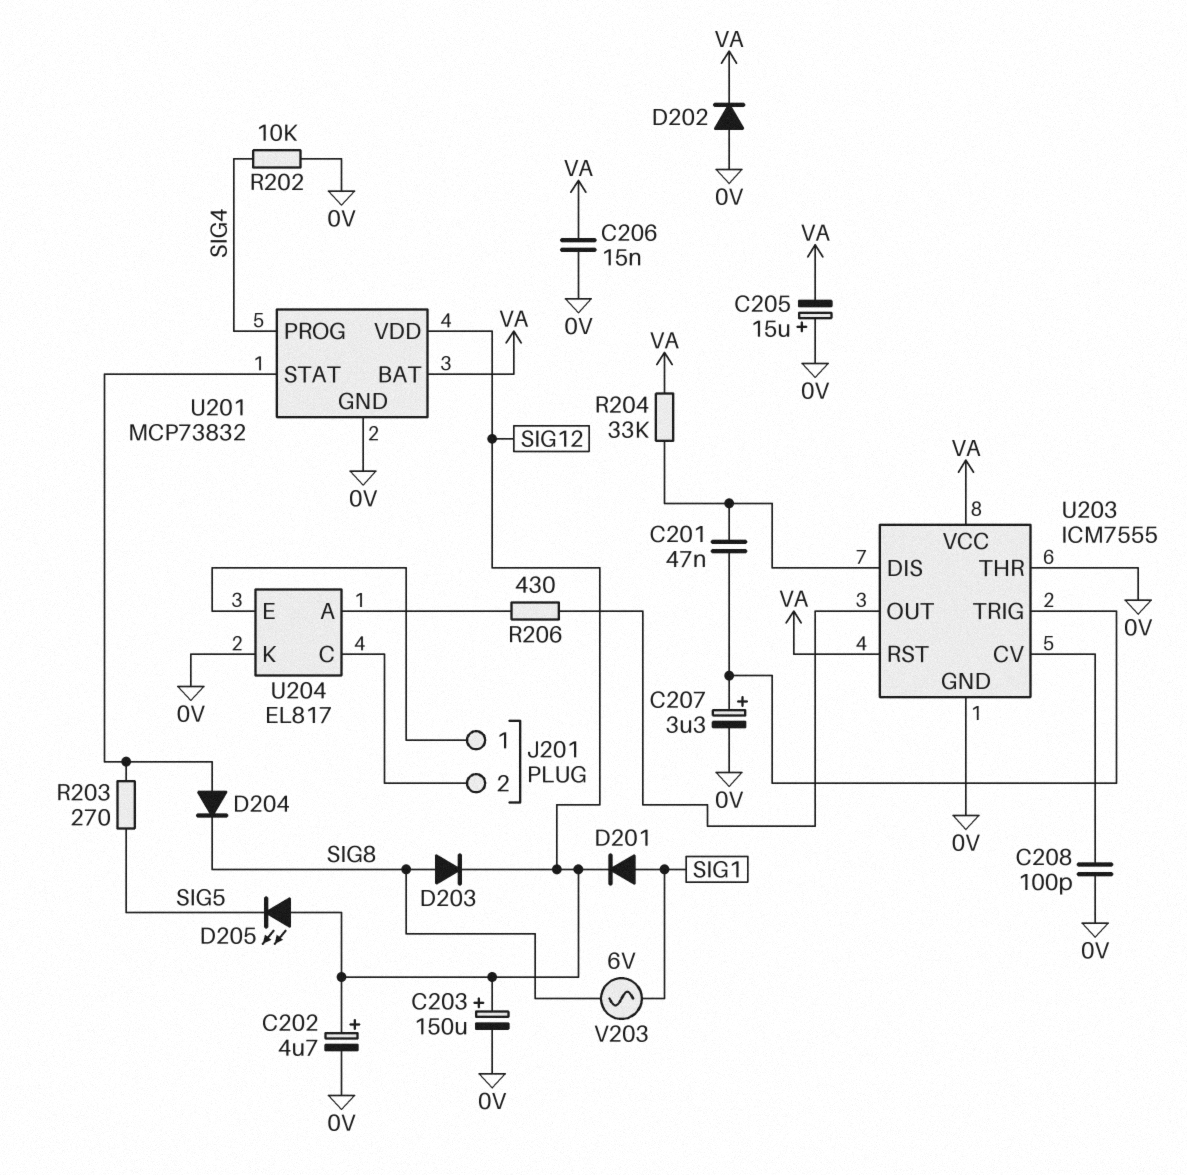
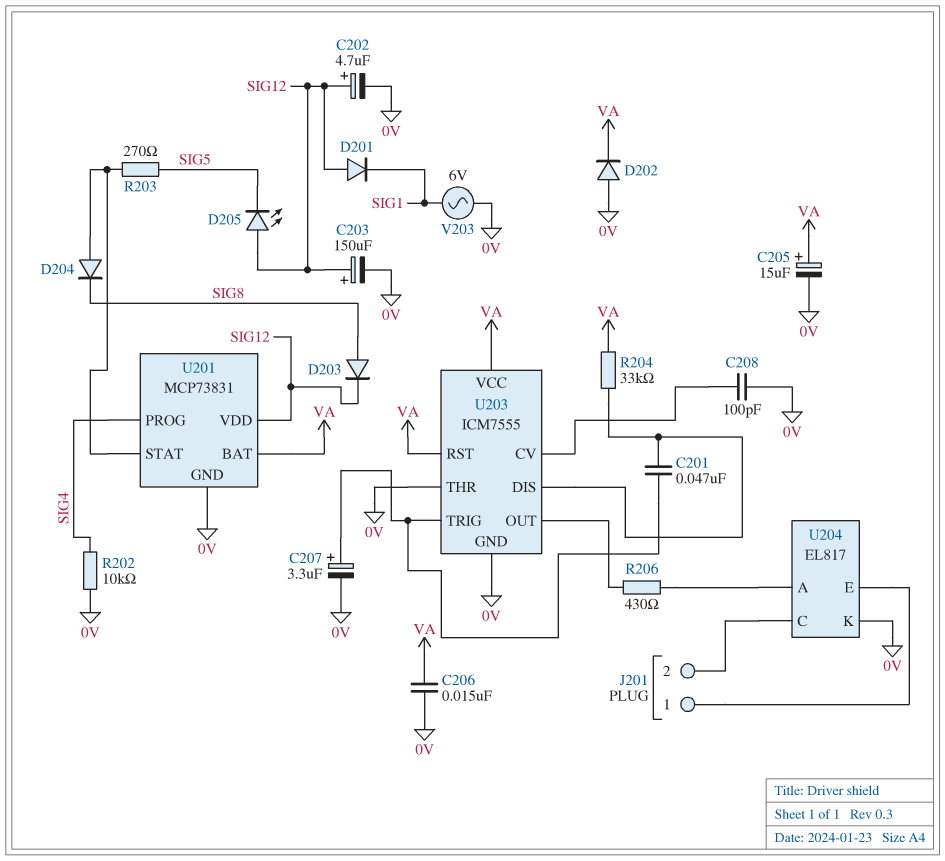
C205: 15uF (plus 0V, minus VA) -> 15uF (plus VA, minus 0V)
D201: diode (A SIG1, K SIG12) -> diode (A SIG12, K SIG1)
U201: MCP73832 -> MCP73831
V203: AC 6V (SIG1, SIG8) -> AC 6V (0V, SIG1)

